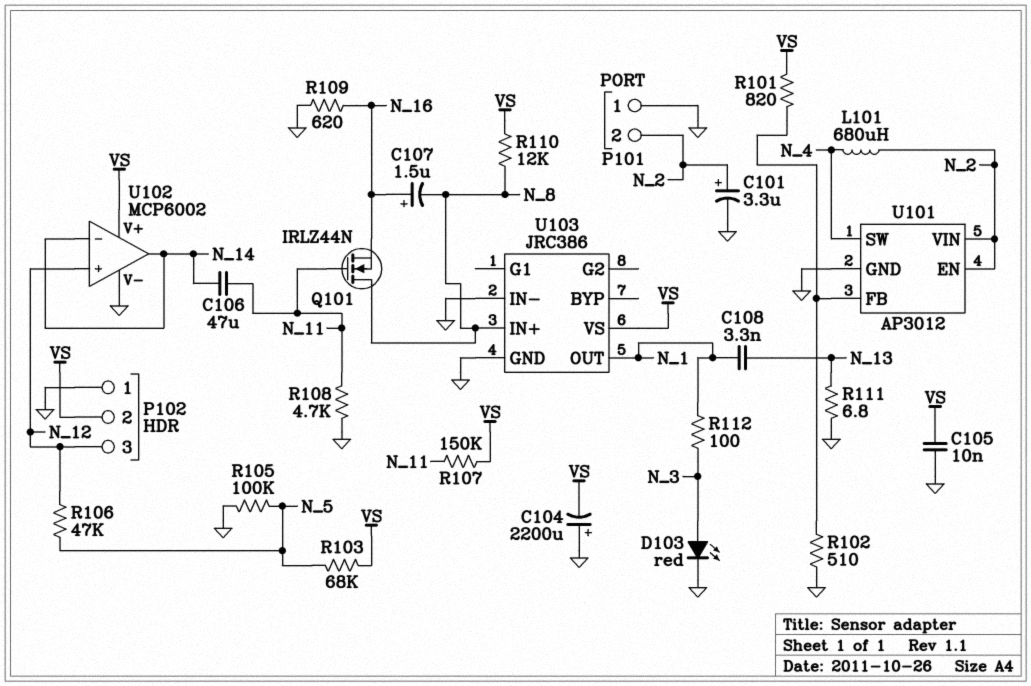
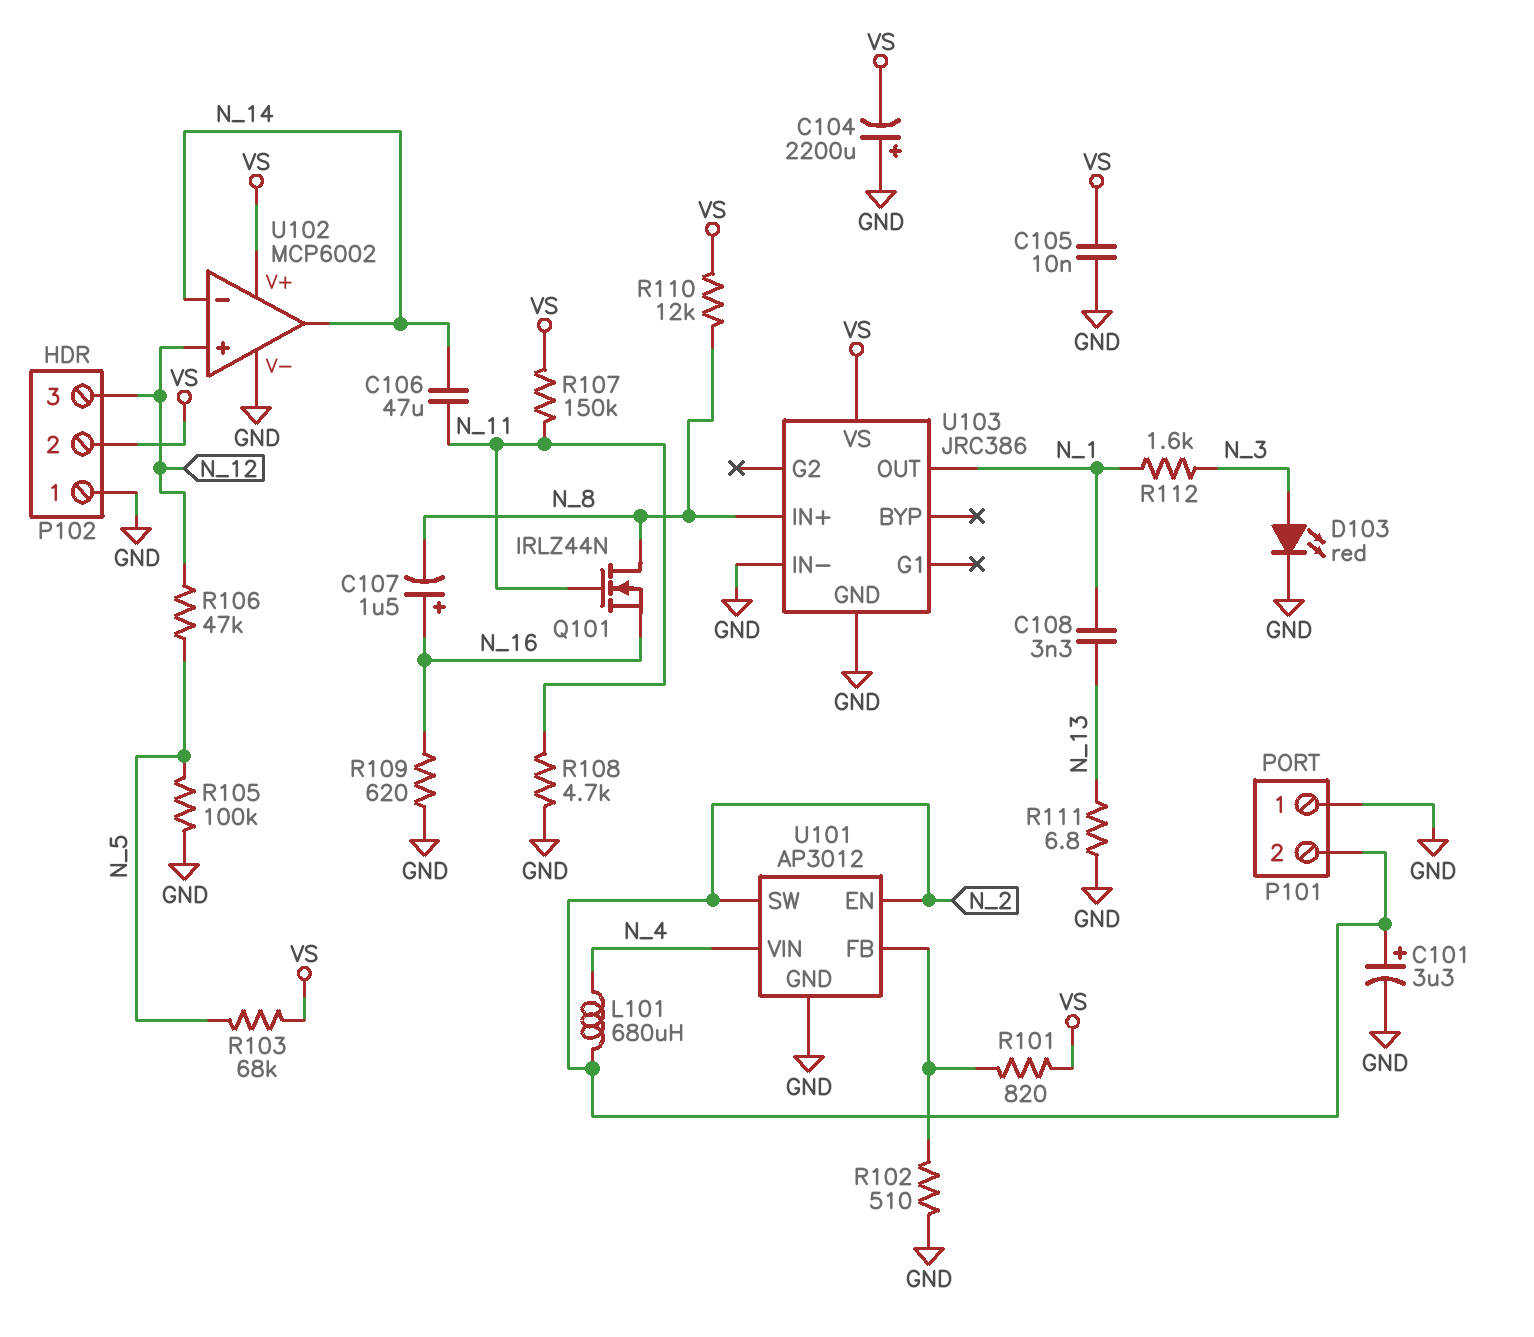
R112: 100 (N_1, N_3) -> 1.6k (N_1, N_3)
U101 pin SW: N_4 -> N_2
U101 pin VIN: N_2 -> N_4

